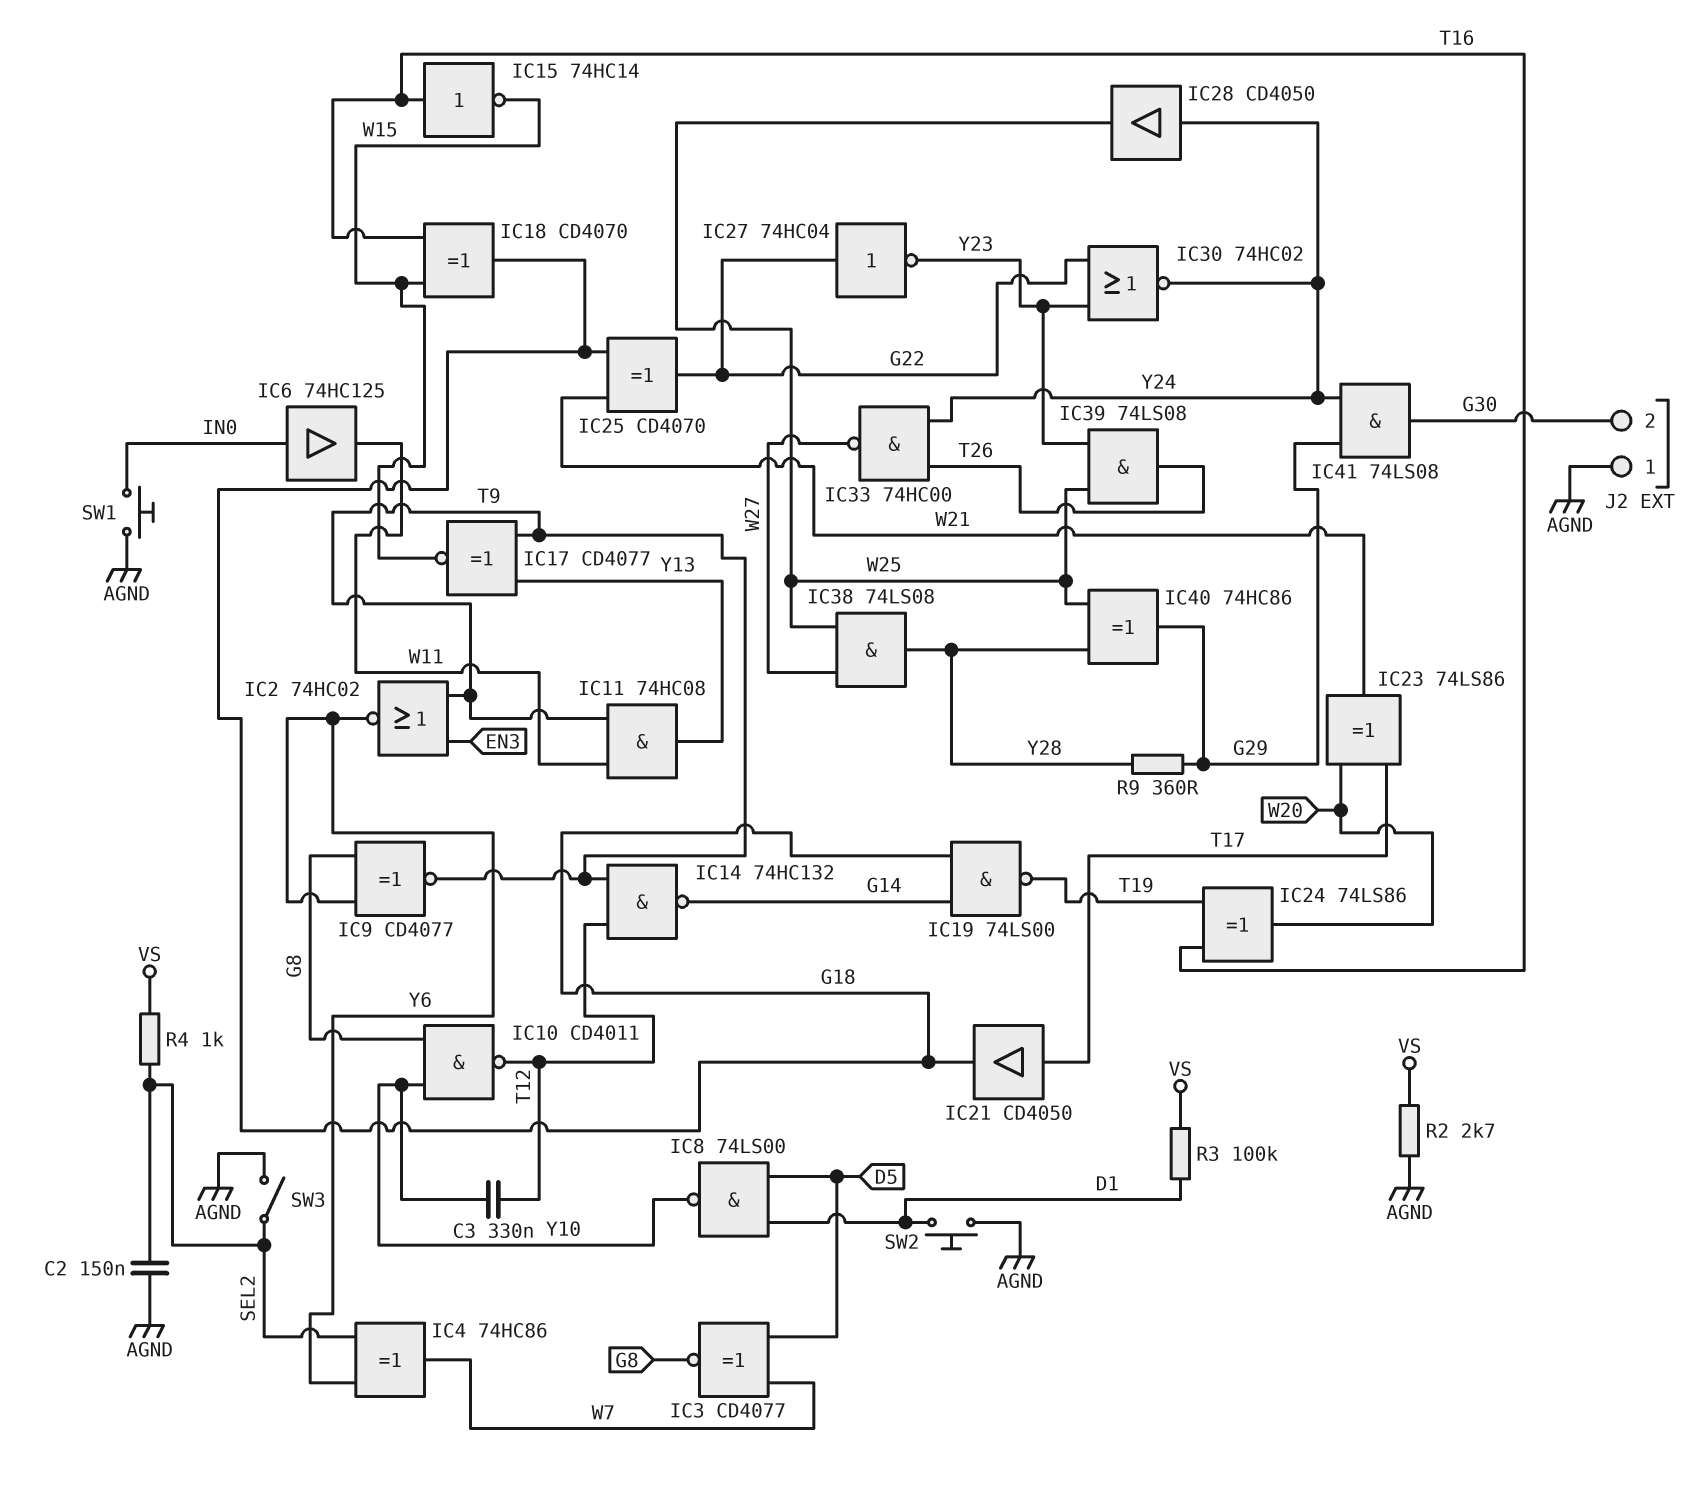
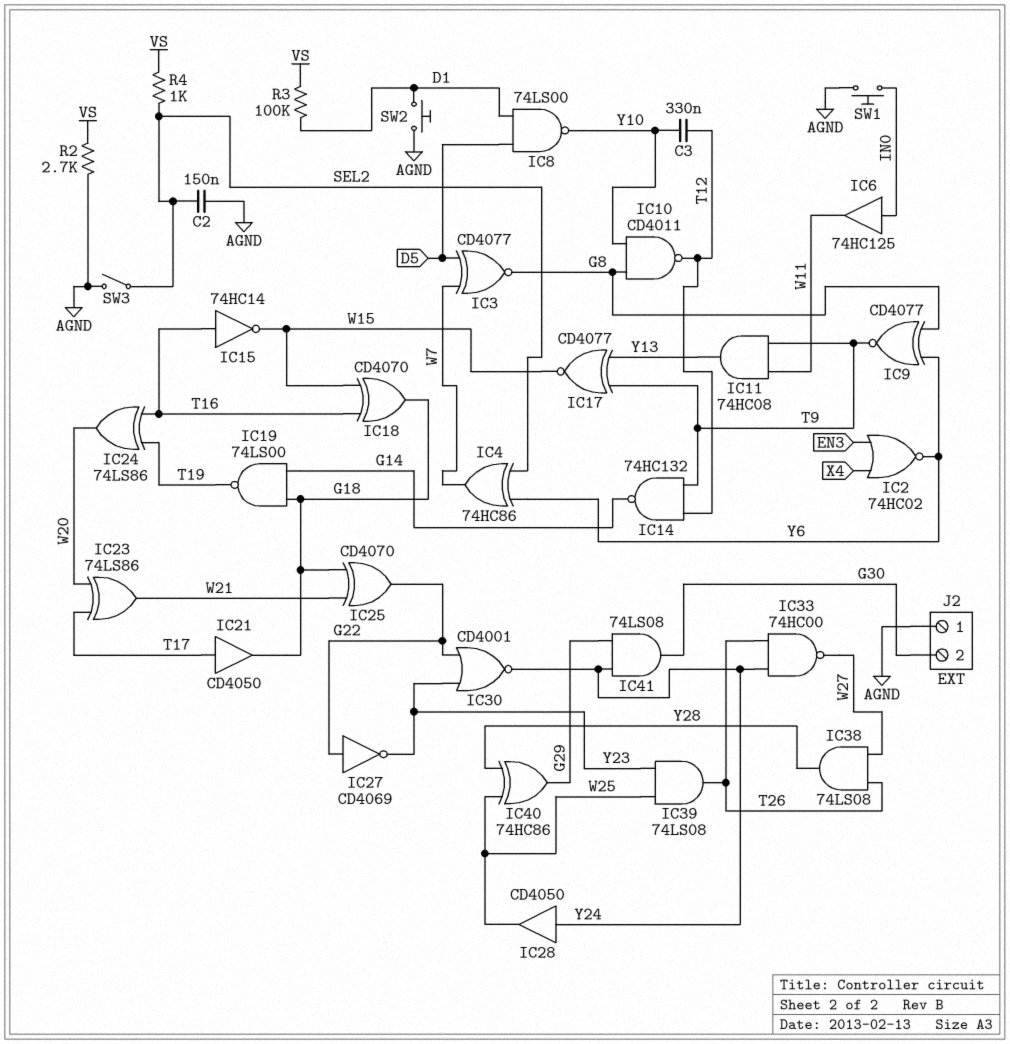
IC2: NOR 74HC02 (in EN3, in T9, out Y6) -> NOR 74HC02 (in EN3, in X4, out Y6)
IC27: NOT 74HC04 (in G22, out Y23) -> NOT CD4069 (in G22, out Y23)
IC30: NOR 74HC02 (in G22, in Y23, out Y24) -> NOR CD4001 (in G22, in Y23, out Y24)
IC38: AND 74LS08 (in W25, in W27, out Y28) -> AND 74LS08 (in T26, in W27, out Y28)
R9: 360 (G29, Y28) -> none

